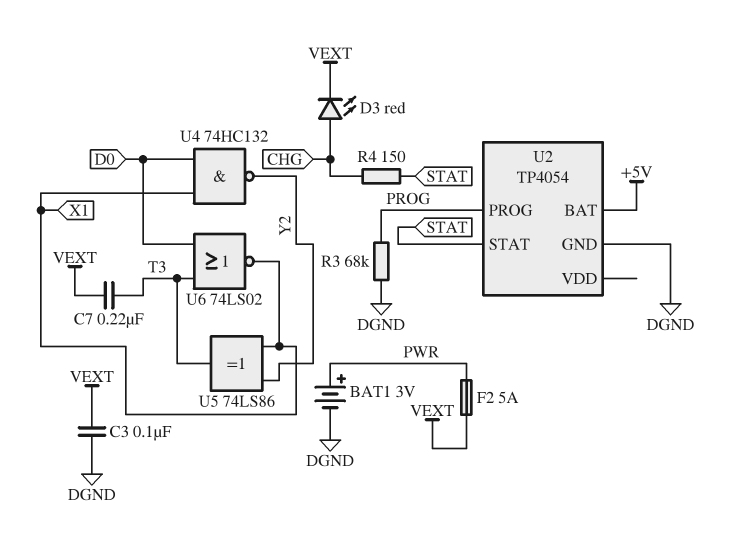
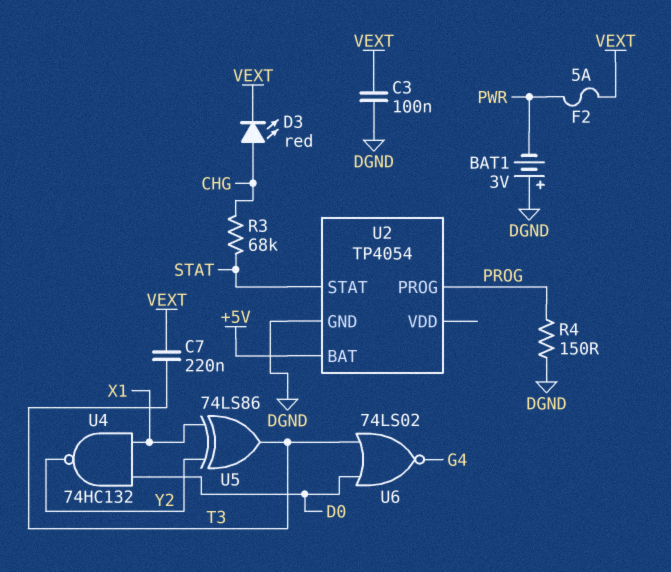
BAT1: 3V (plus PWR, minus DGND) -> 3V (plus DGND, minus PWR)
R3: 68k (DGND, PROG) -> 68k (CHG, STAT)
R4: 150 (CHG, STAT) -> 150 (DGND, PROG)
U6: NOR 74LS02 (in D0, in T3, out X1) -> NOR 74LS02 (in D0, in T3, out G4)

